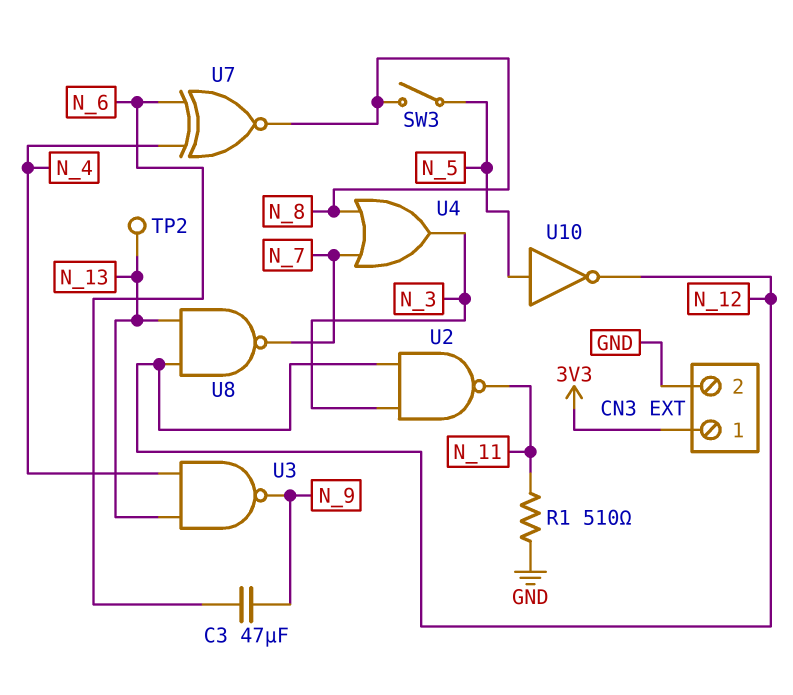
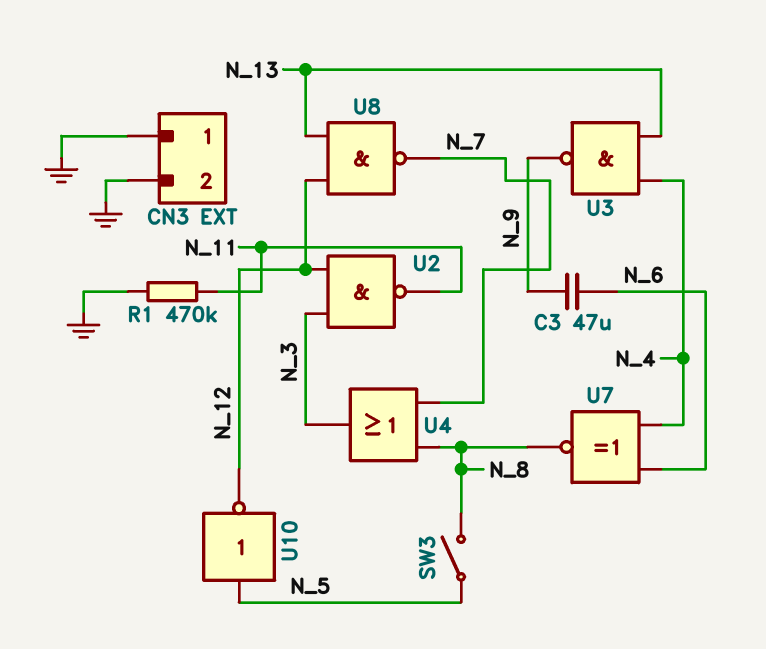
CN3 pin 1: 3V3 -> GND
R1: 510 (GND, N_11) -> 470k (GND, N_11)
TP2: test point (N_13) -> none

